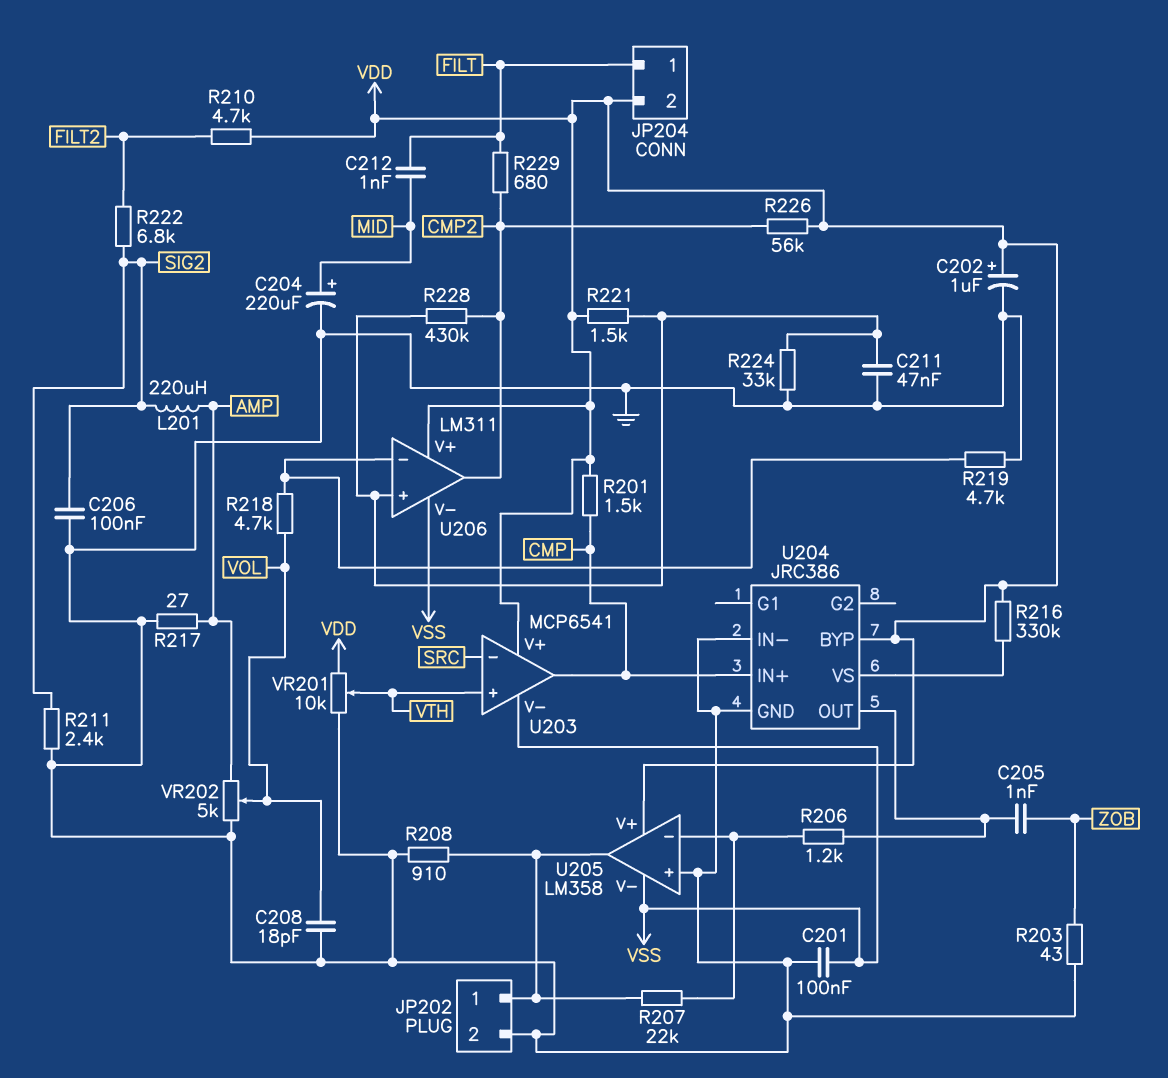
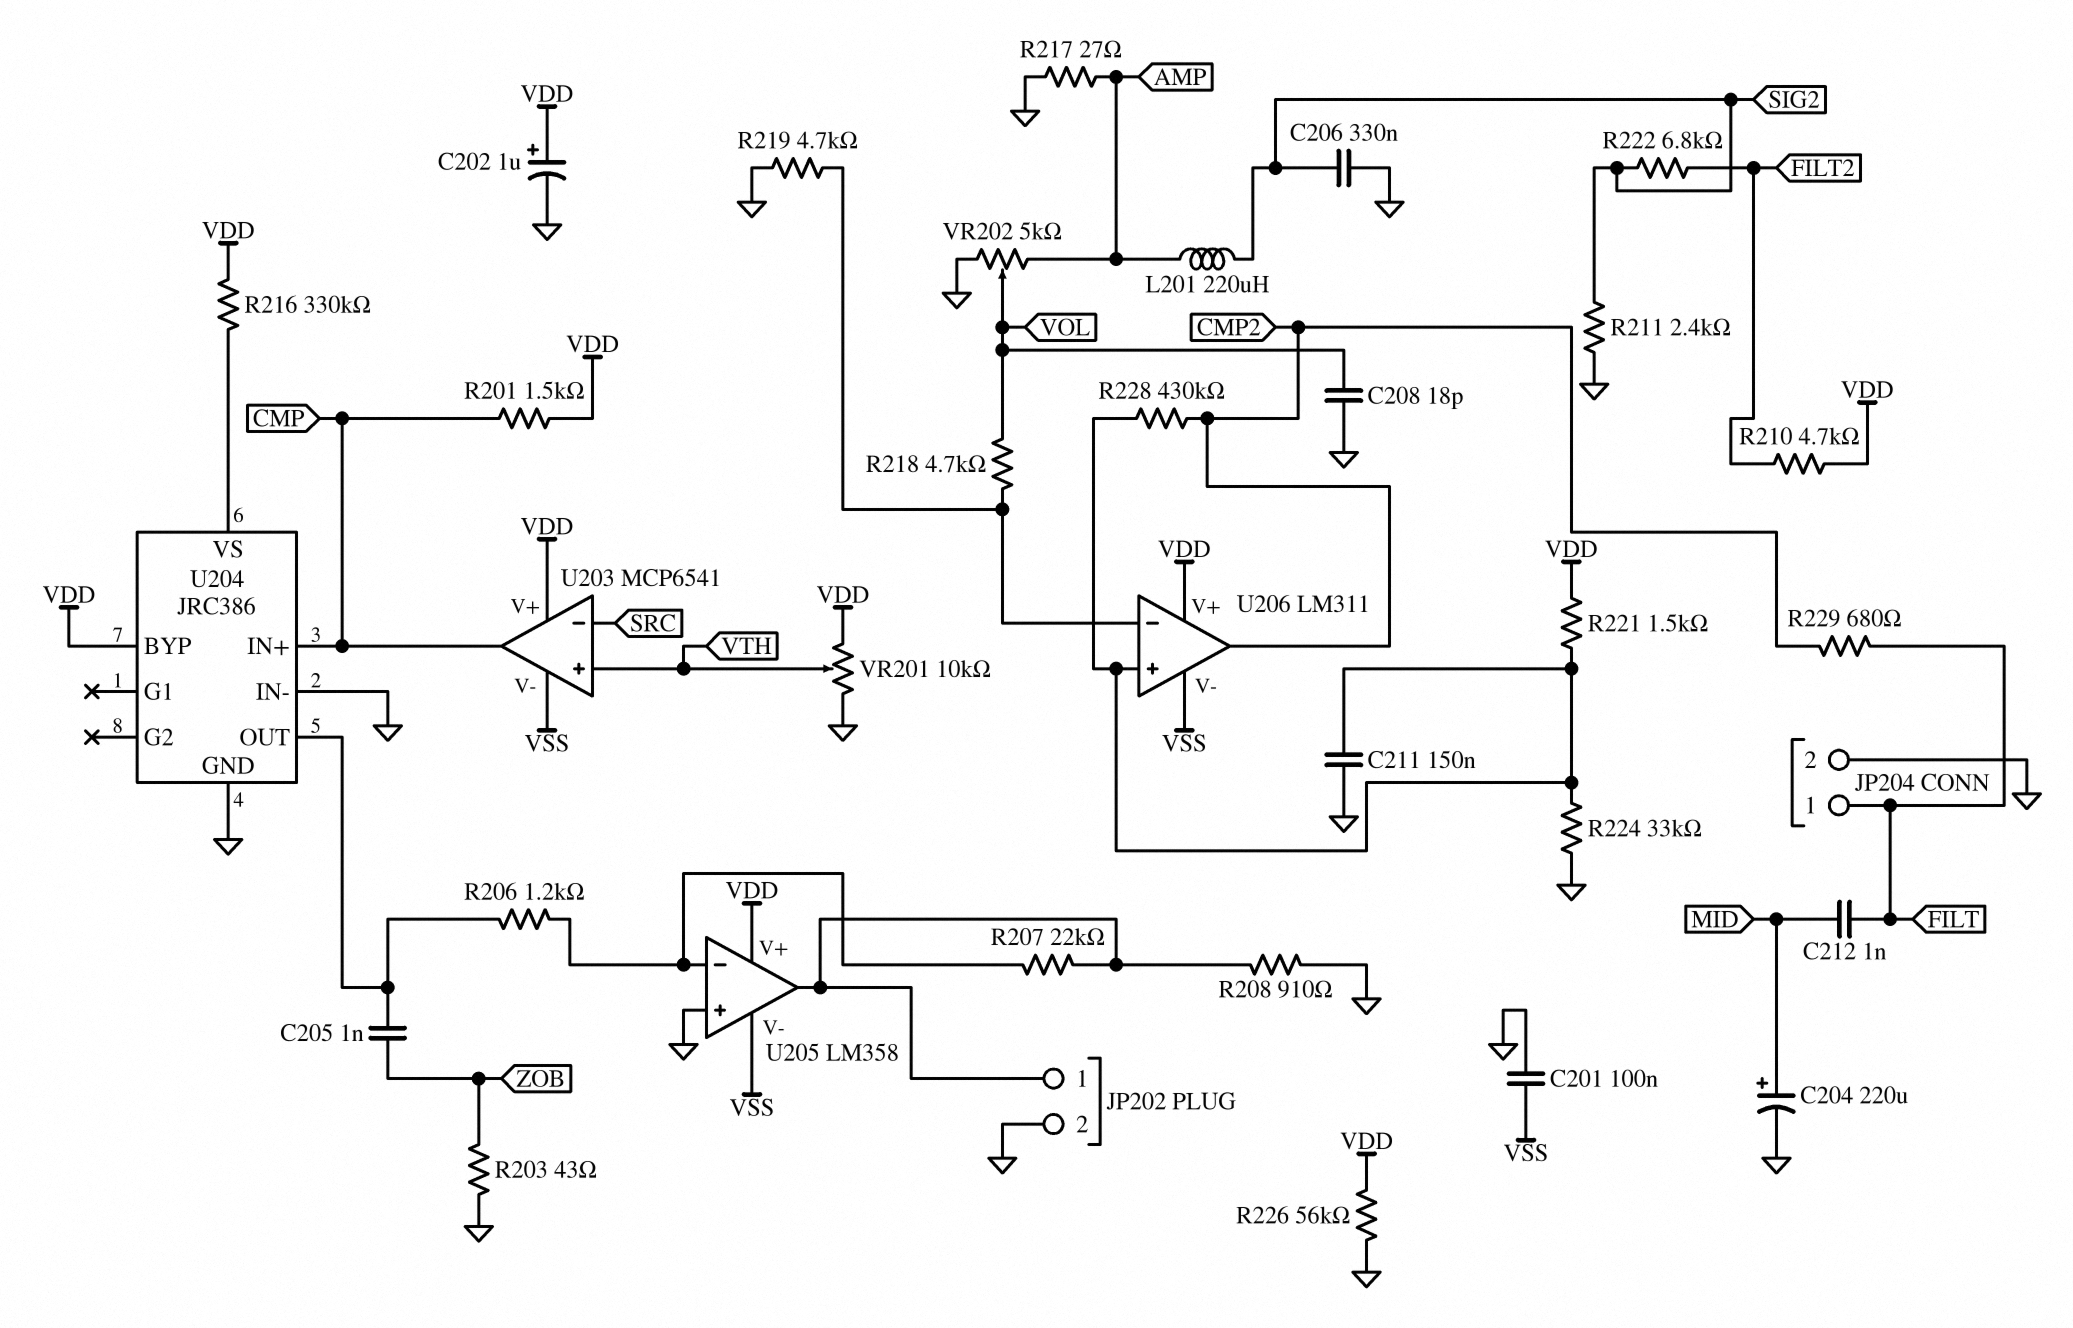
C206: 100nF (GND, SIG2) -> 330nF (GND, SIG2)
C211: 47nF (GND, U206/in+) -> 150nF (GND, U206/in+)
JP204 pin 2: VDD -> GND
R226: 56k (CMP2, VDD) -> 56k (GND, VDD)

